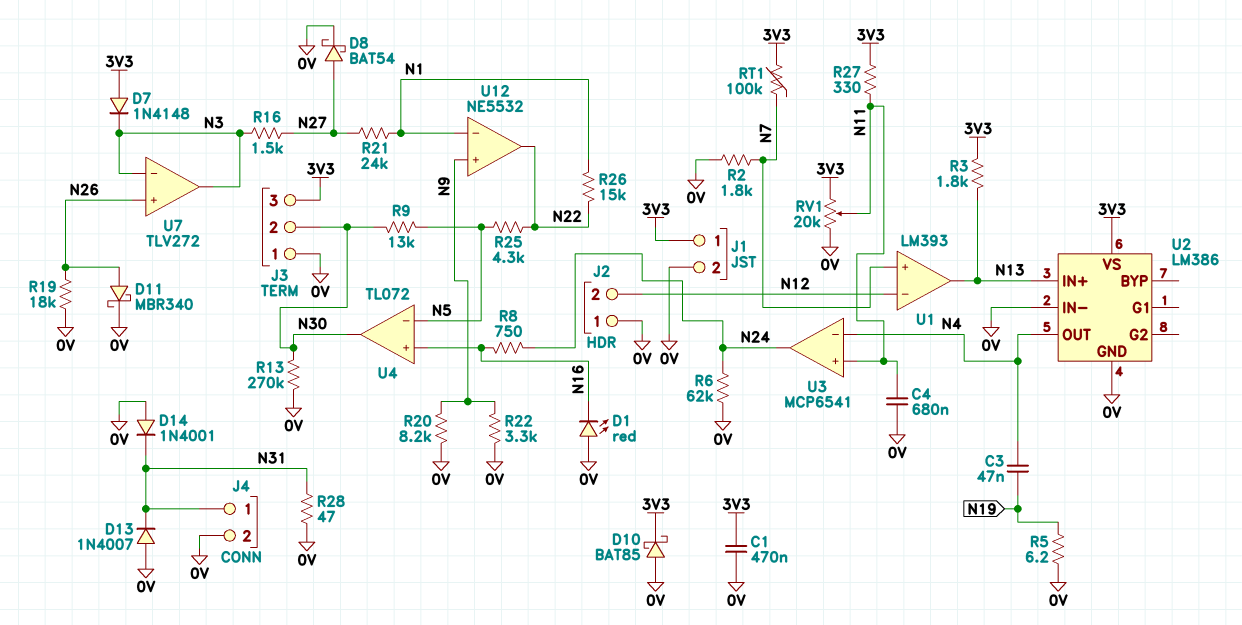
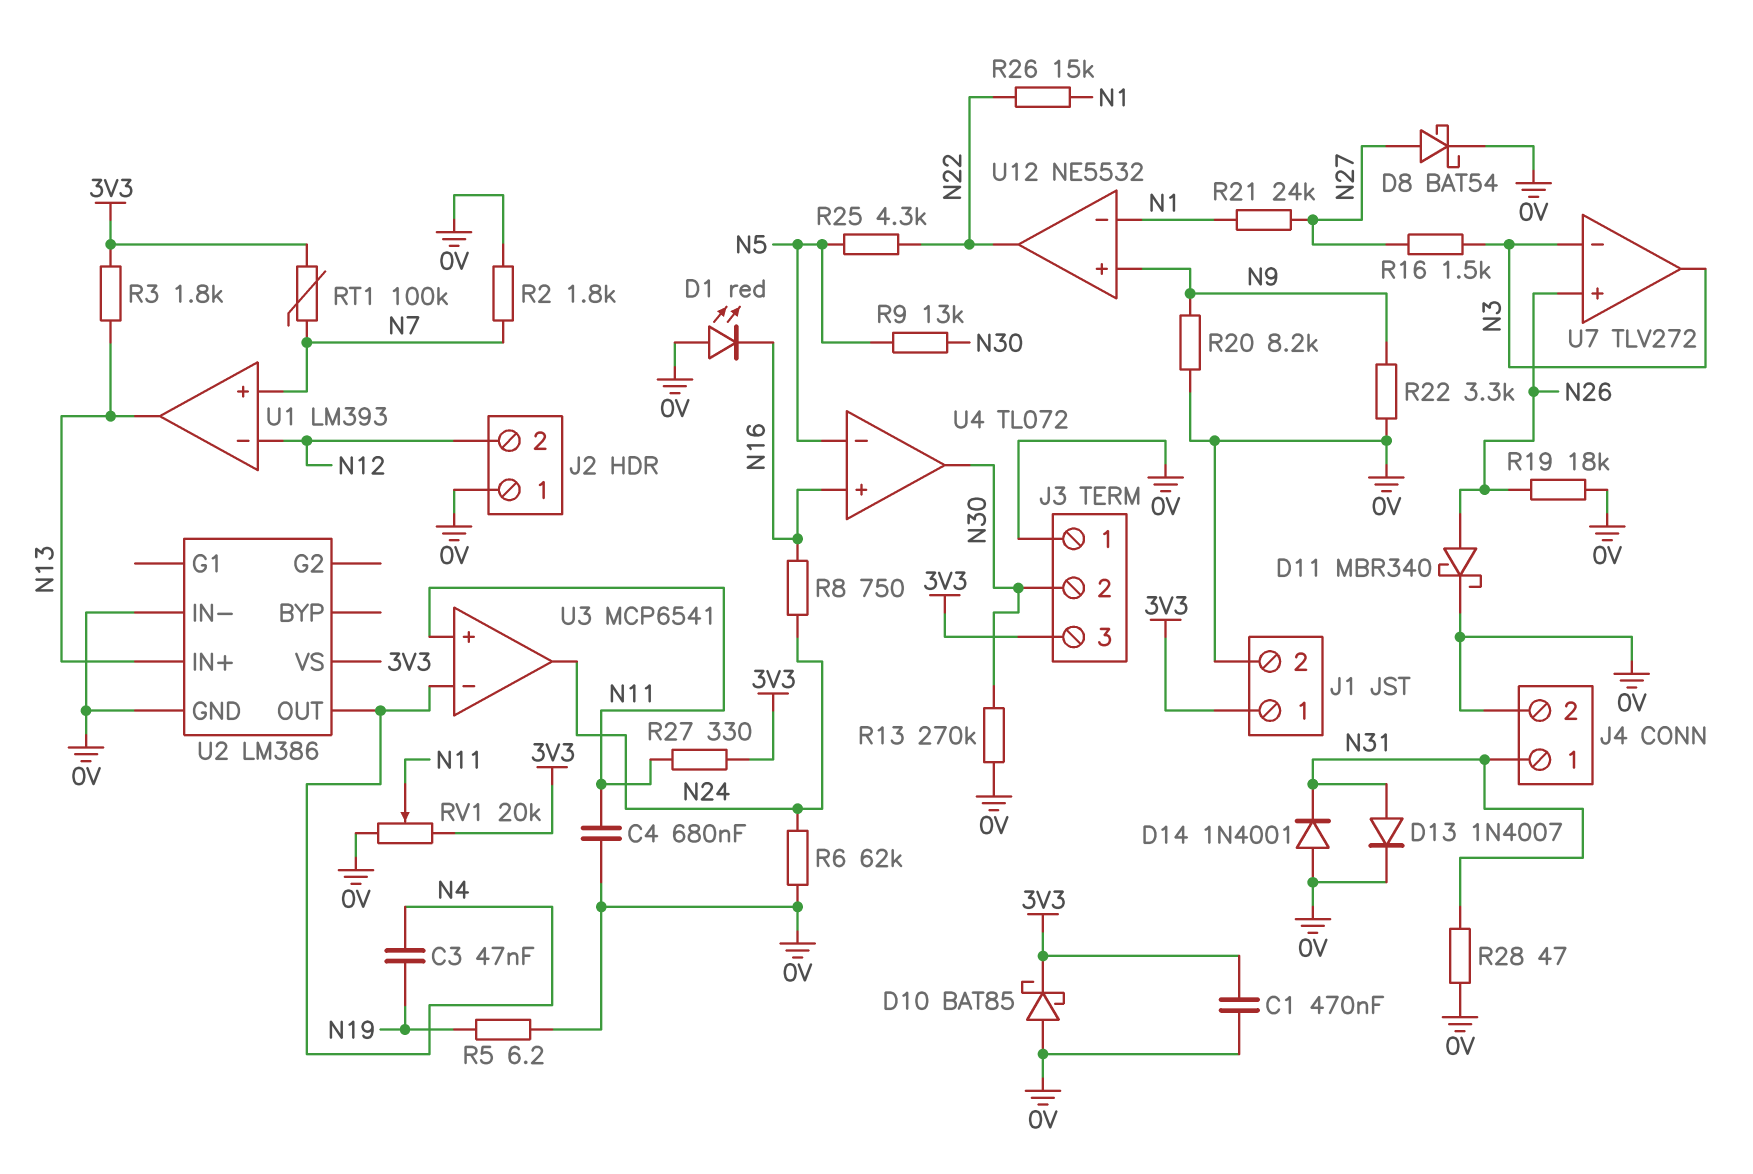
D7: diode 1N4148 (A 3V3, K N3) -> none
D13: diode 1N4007 (A 0V, K N31) -> diode 1N4007 (A N31, K 0V)

